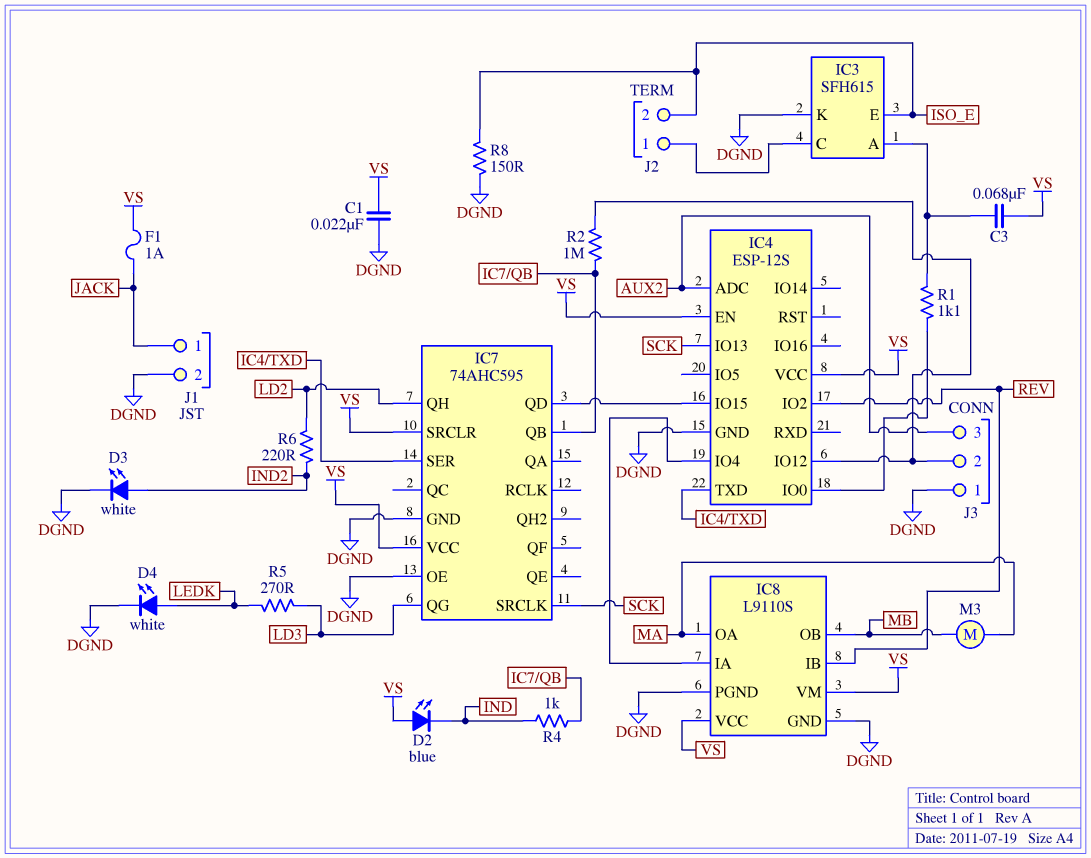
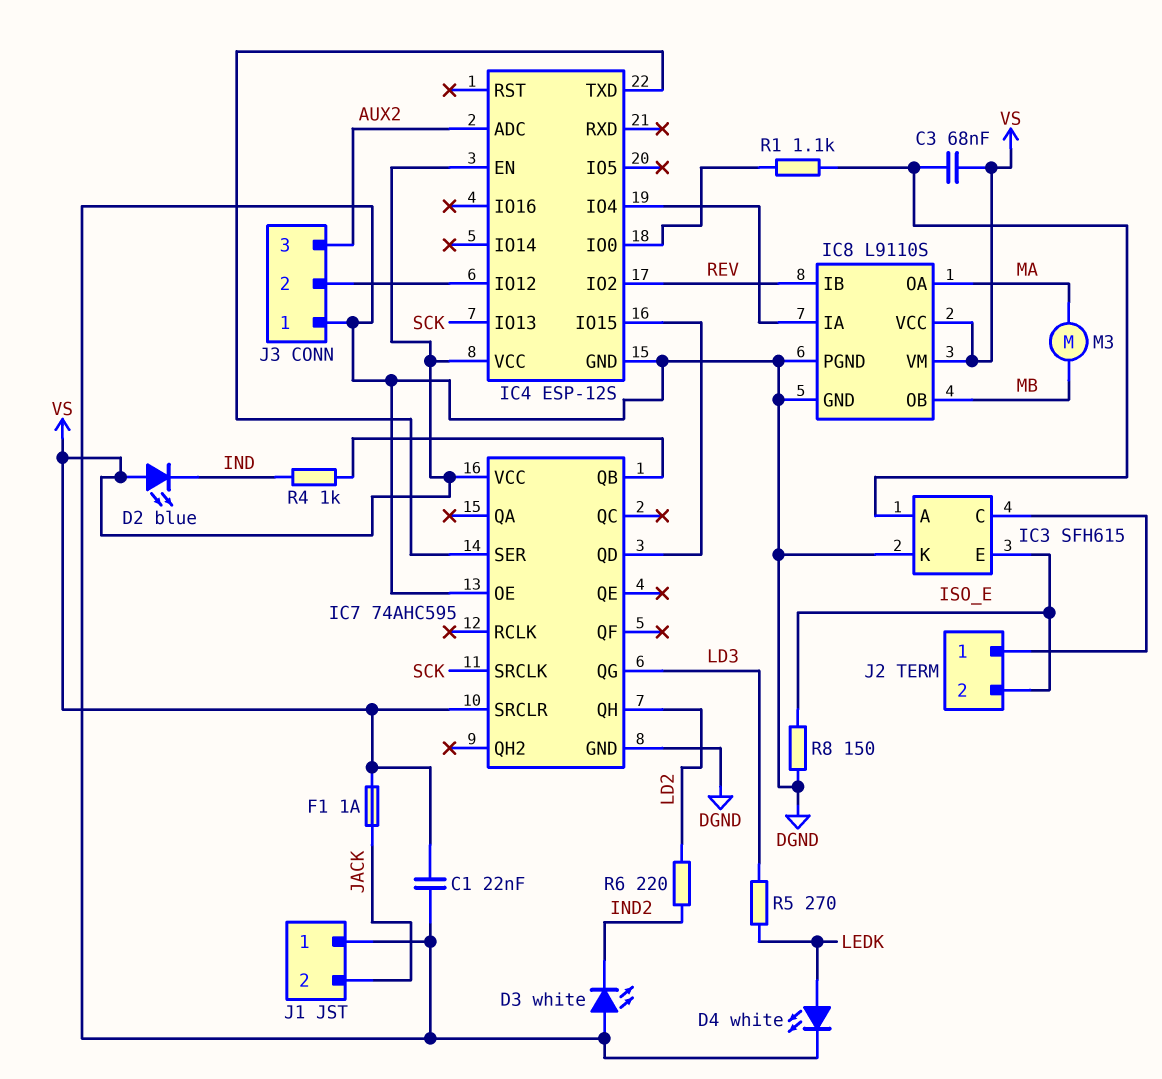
D3: LED white (A IND2, K DGND) -> LED white (A DGND, K IND2)
J1 pin 1: JACK -> DGND
J1 pin 2: DGND -> JACK
R2: 1M (IC4/IO12, IC7/QB) -> none

